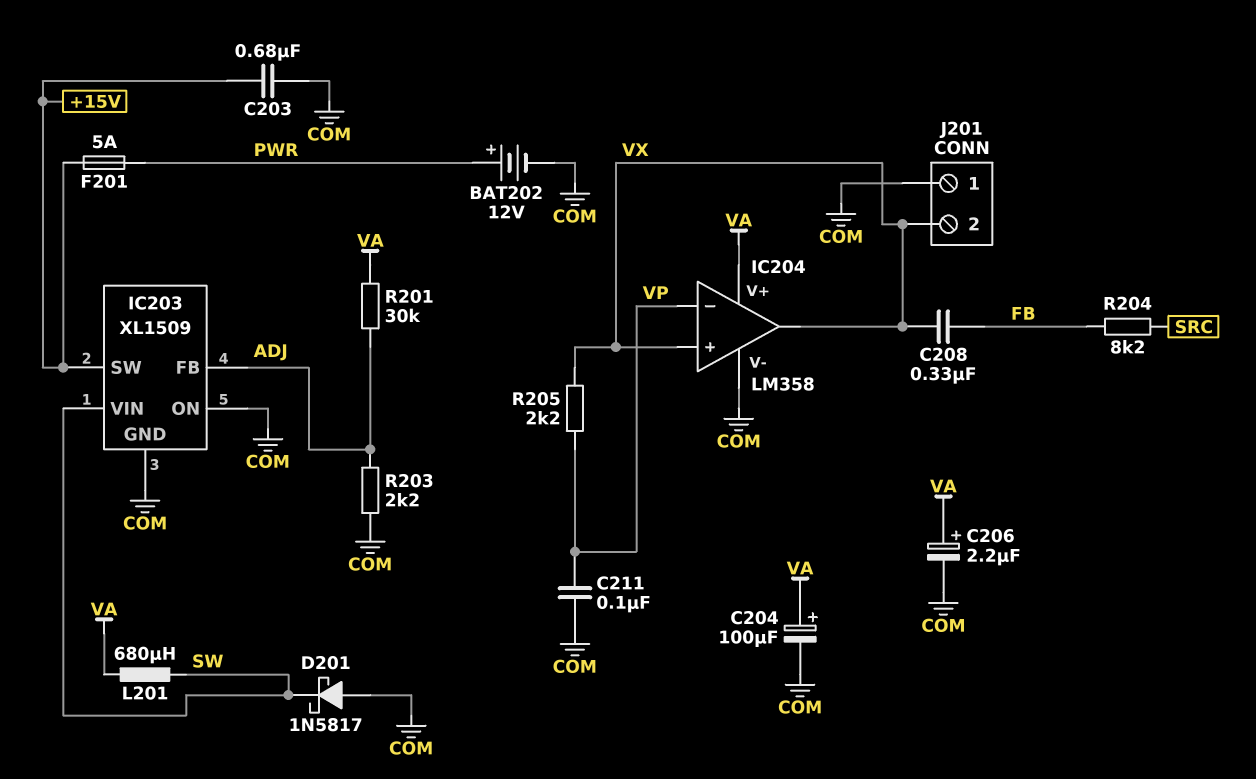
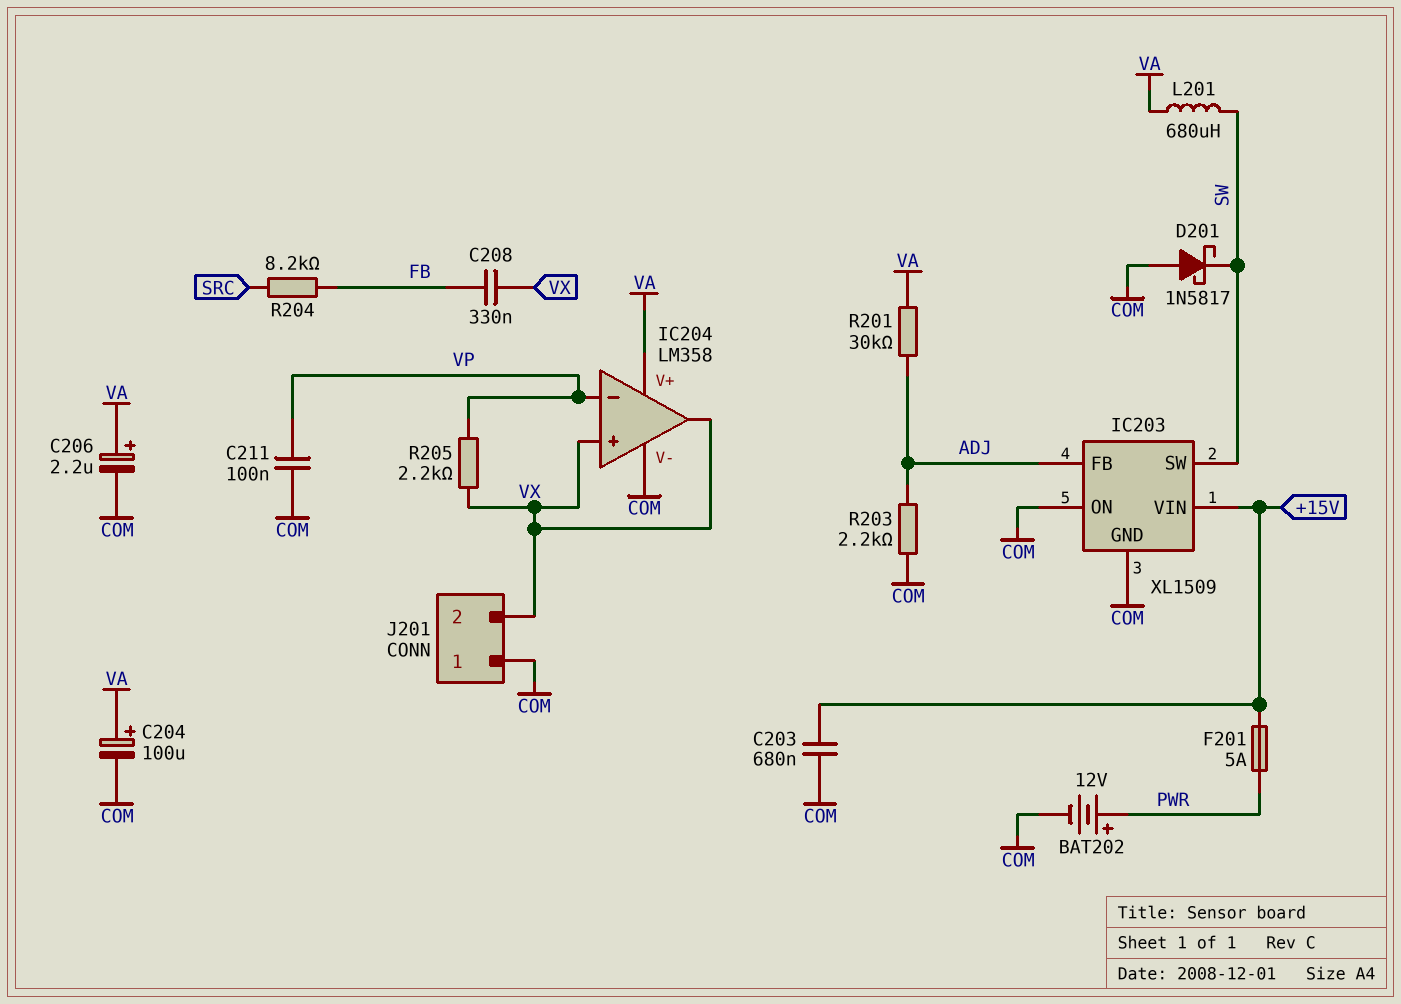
IC203 pin SW: +15V -> SW
IC203 pin VIN: SW -> +15V

